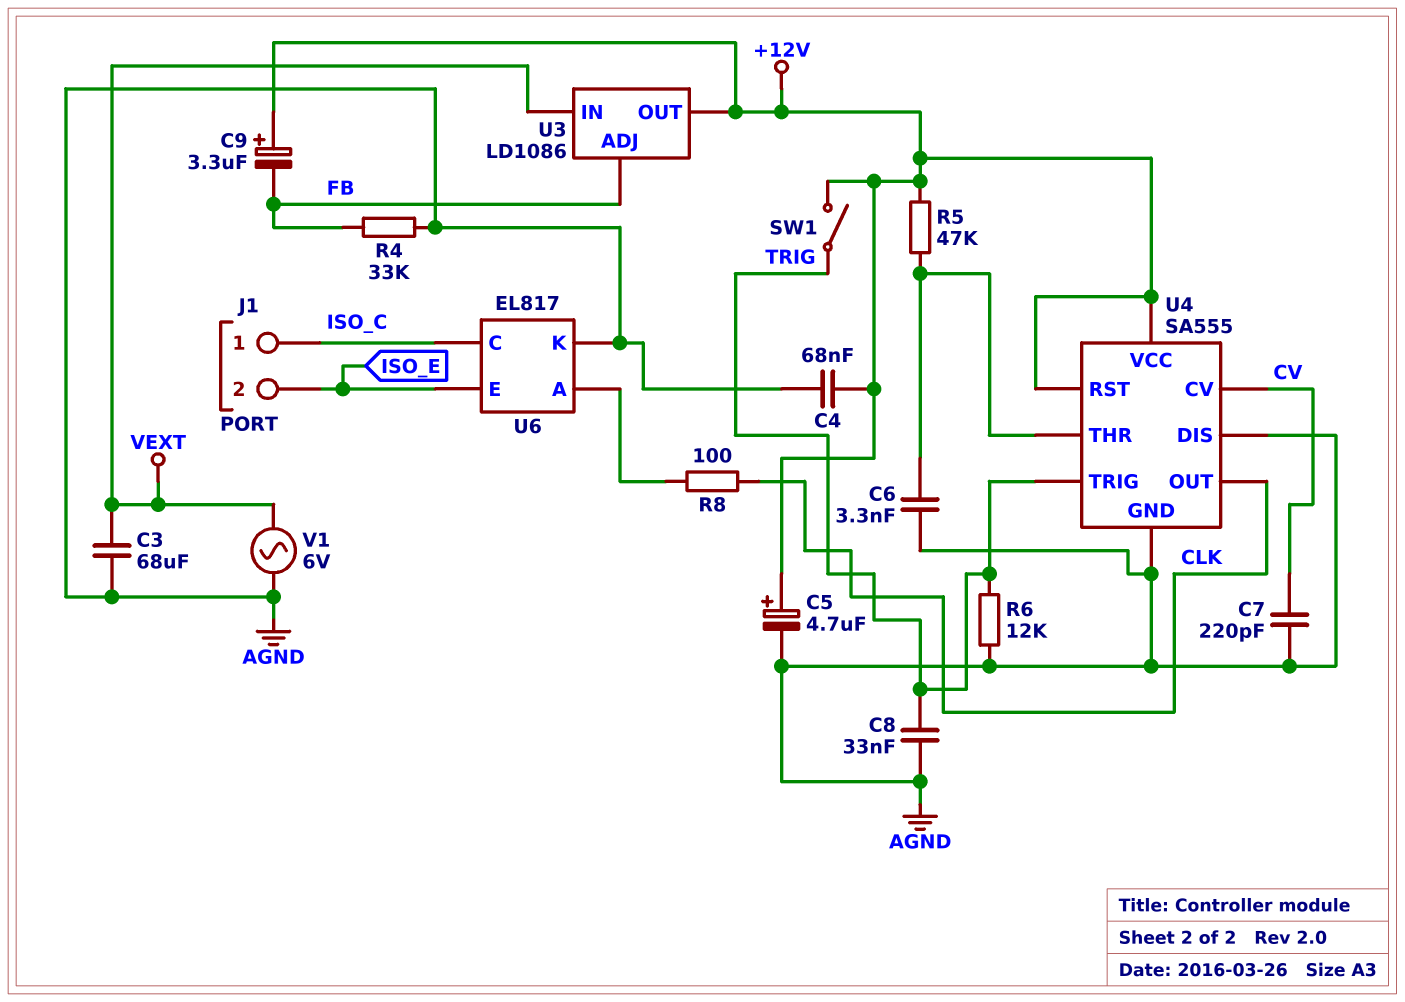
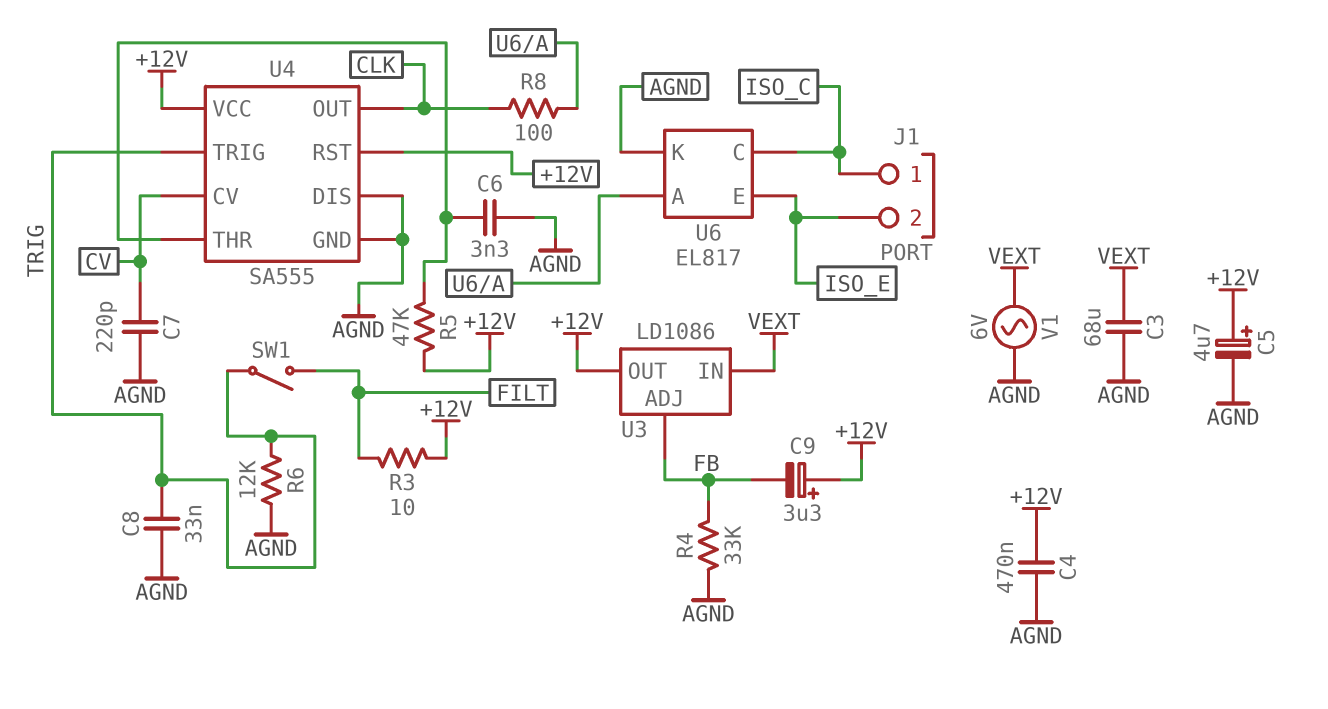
C4: 68nF (+12V, AGND) -> 470nF (+12V, AGND)
R3: none -> 10 (+12V, FILT)
SW1: switch (+12V, TRIG) -> switch (FILT, TRIG)

